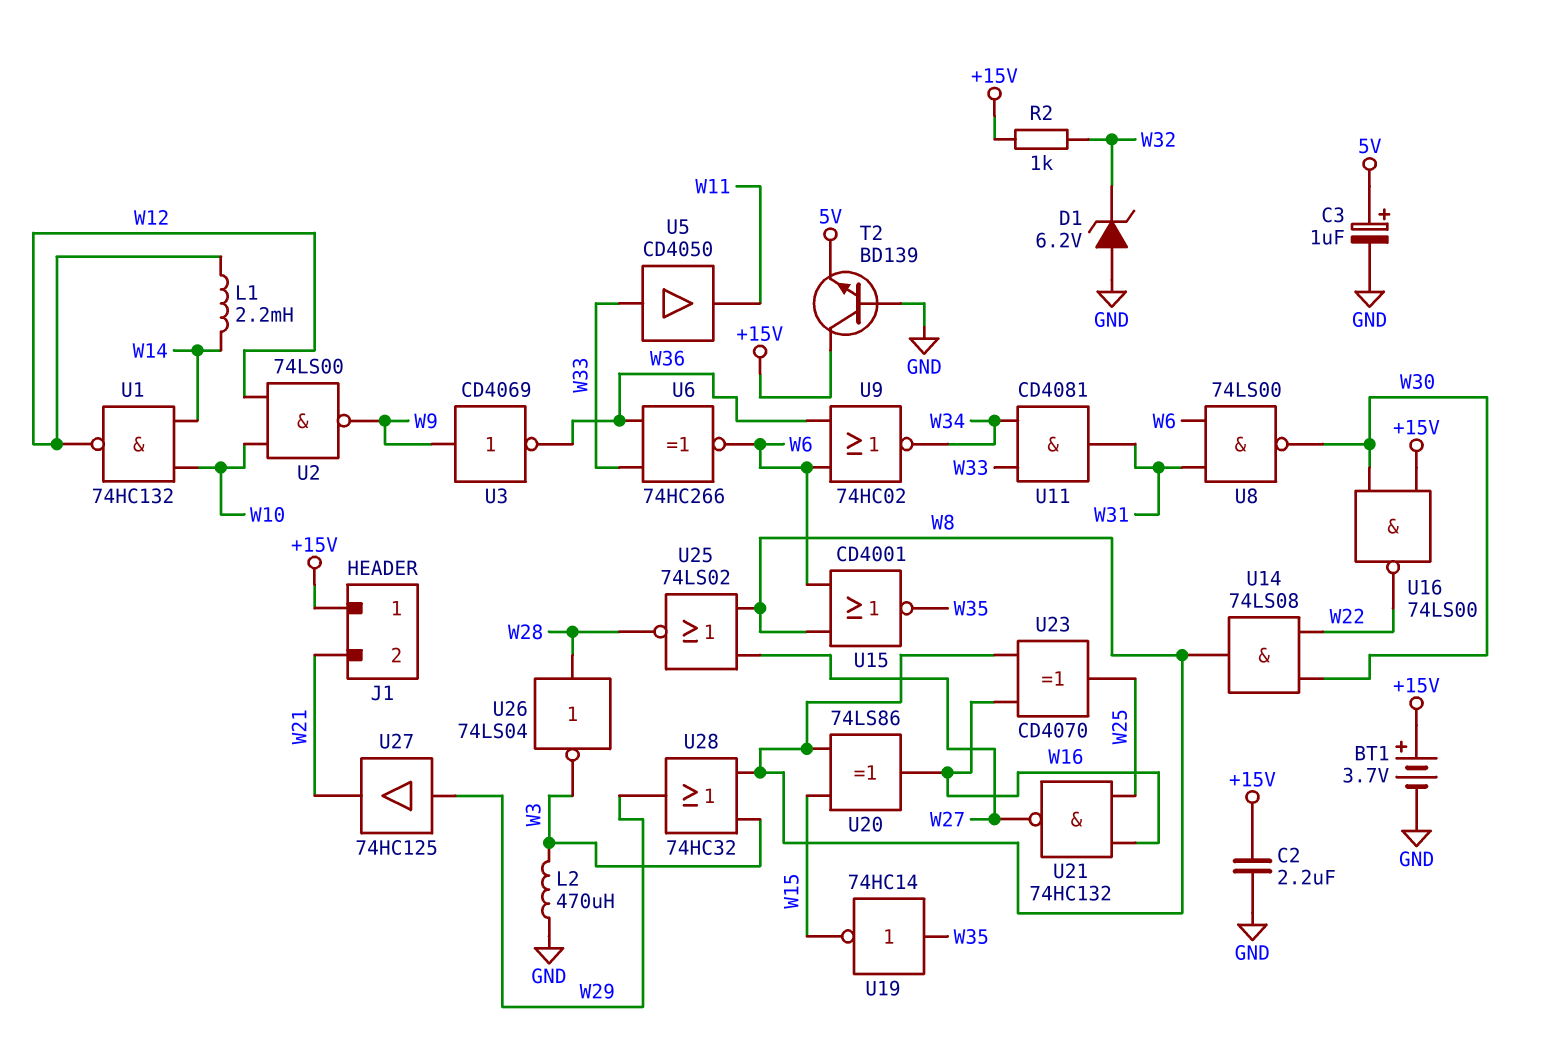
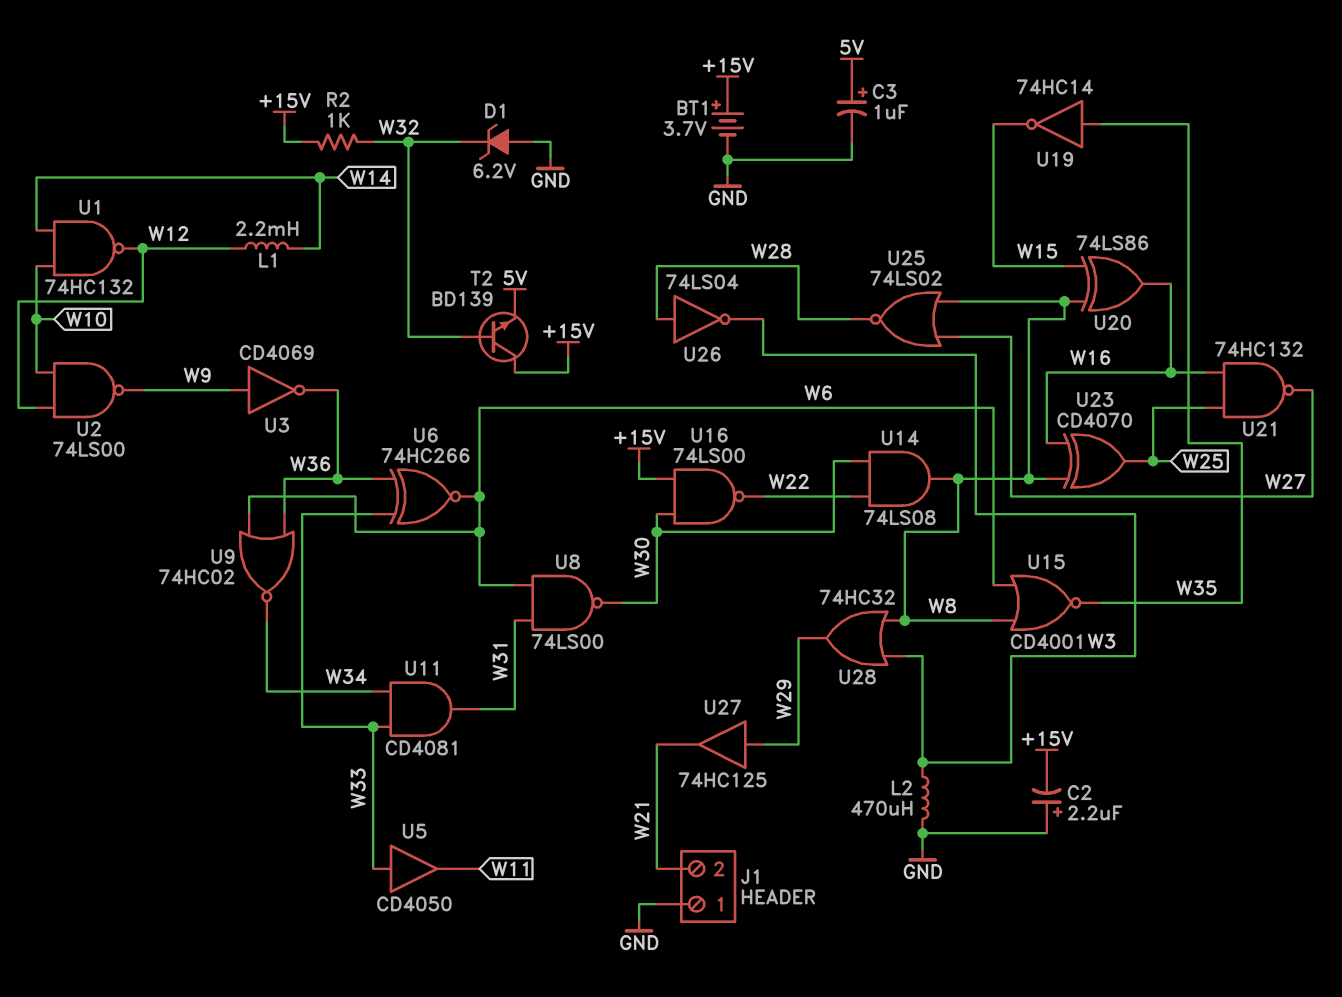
C2: 2.2uF (+15V, GND) -> 2.2uF (plus GND, minus +15V)
J1 pin 1: +15V -> GND
T2: NPN BD139 (B GND, C +15V, E 5V) -> NPN BD139 (B W32, C +15V, E 5V)

